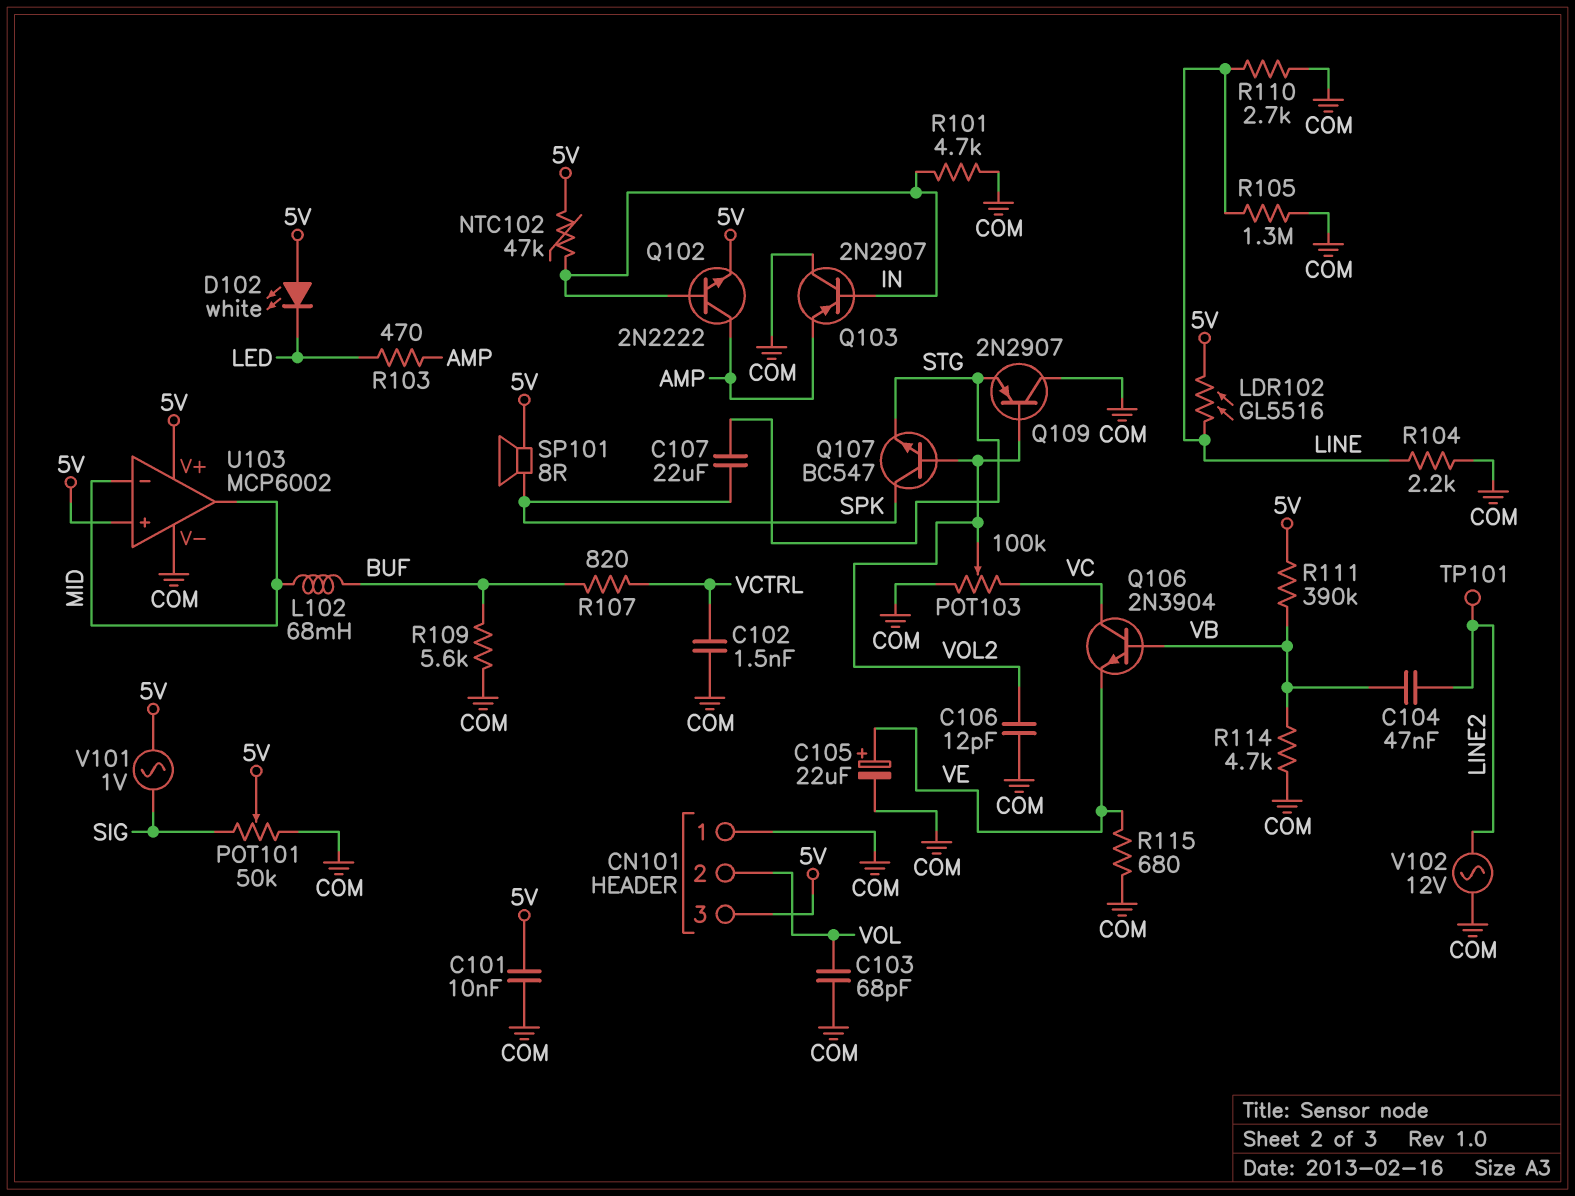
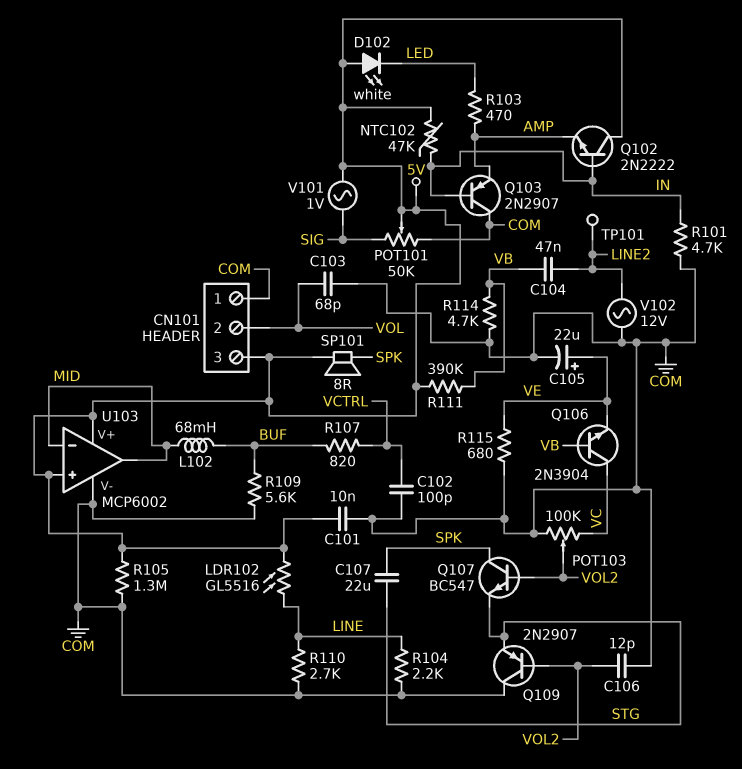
C102: 1.5nF (COM, VCTRL) -> 100pF (COM, VCTRL)
Q102: NPN 2N2222 (B IN, C AMP, E 5V) -> NPN 2N2222 (B IN, C 5V, E AMP)
R105: 1.3M (COM, LINE) -> 1.3M (5V, COM)

